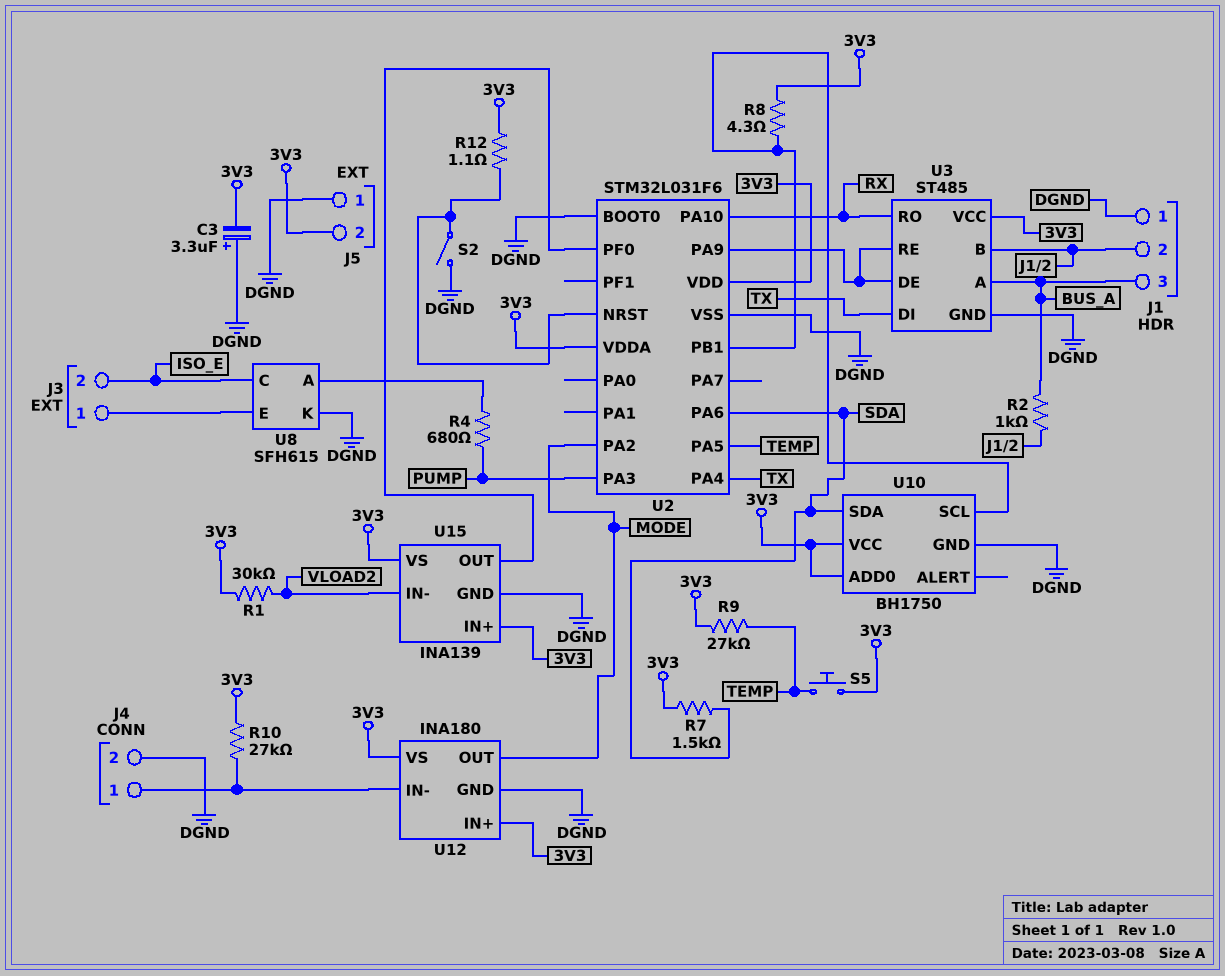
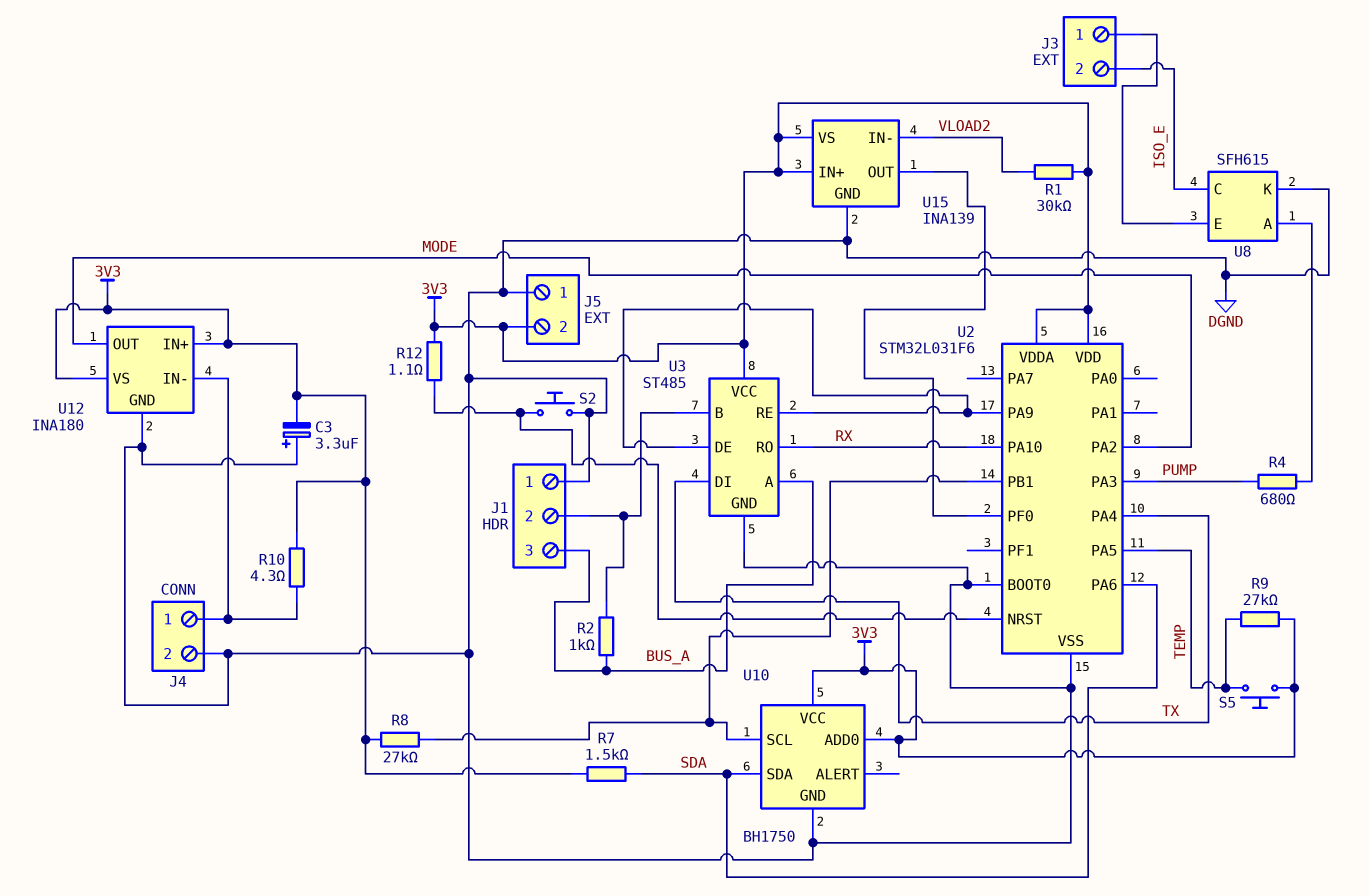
R8: 4.3 (3V3, U2/PB1) -> 27k (3V3, U2/PB1)
R10: 27k (3V3, J4/1) -> 4.3 (3V3, J4/1)
S2: switch (DGND, U2/NRST) -> button (DGND, U2/NRST)

